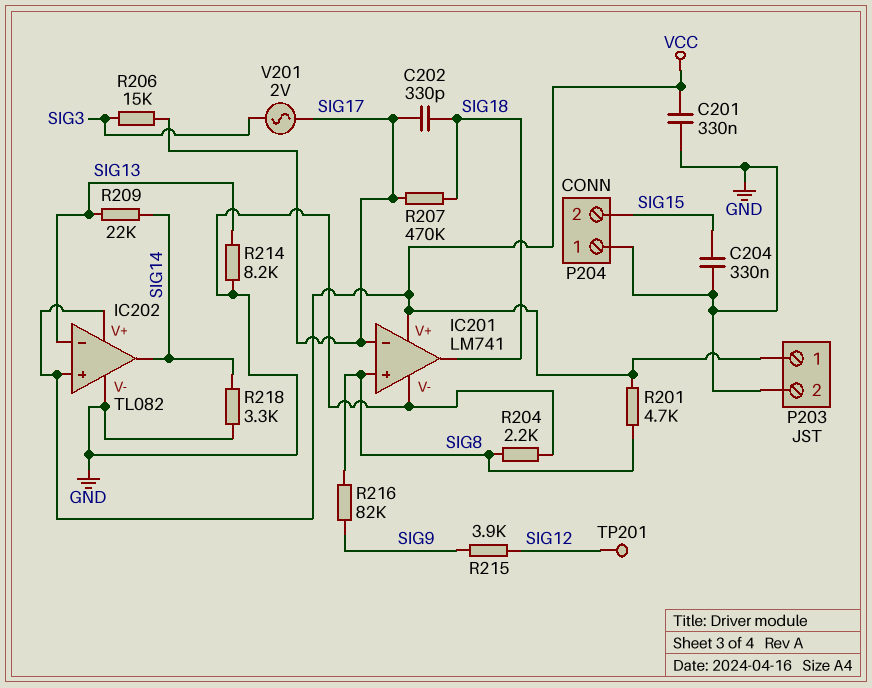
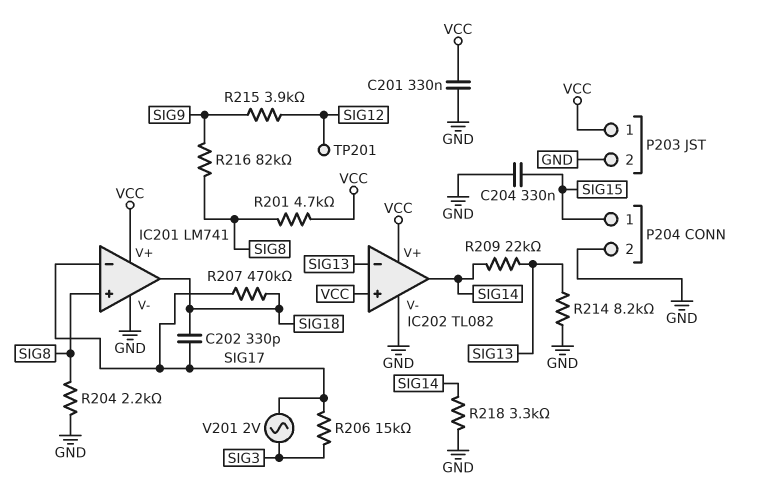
P204 pin 1: GND -> SIG15
P204 pin 2: SIG15 -> GND

